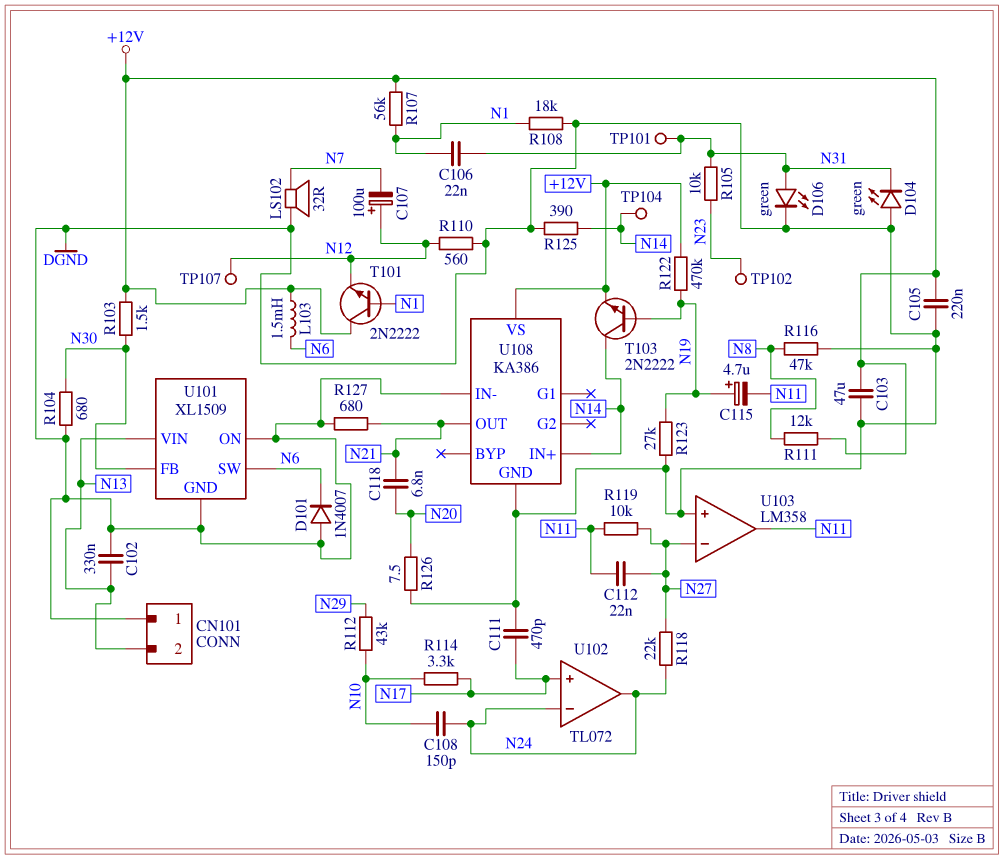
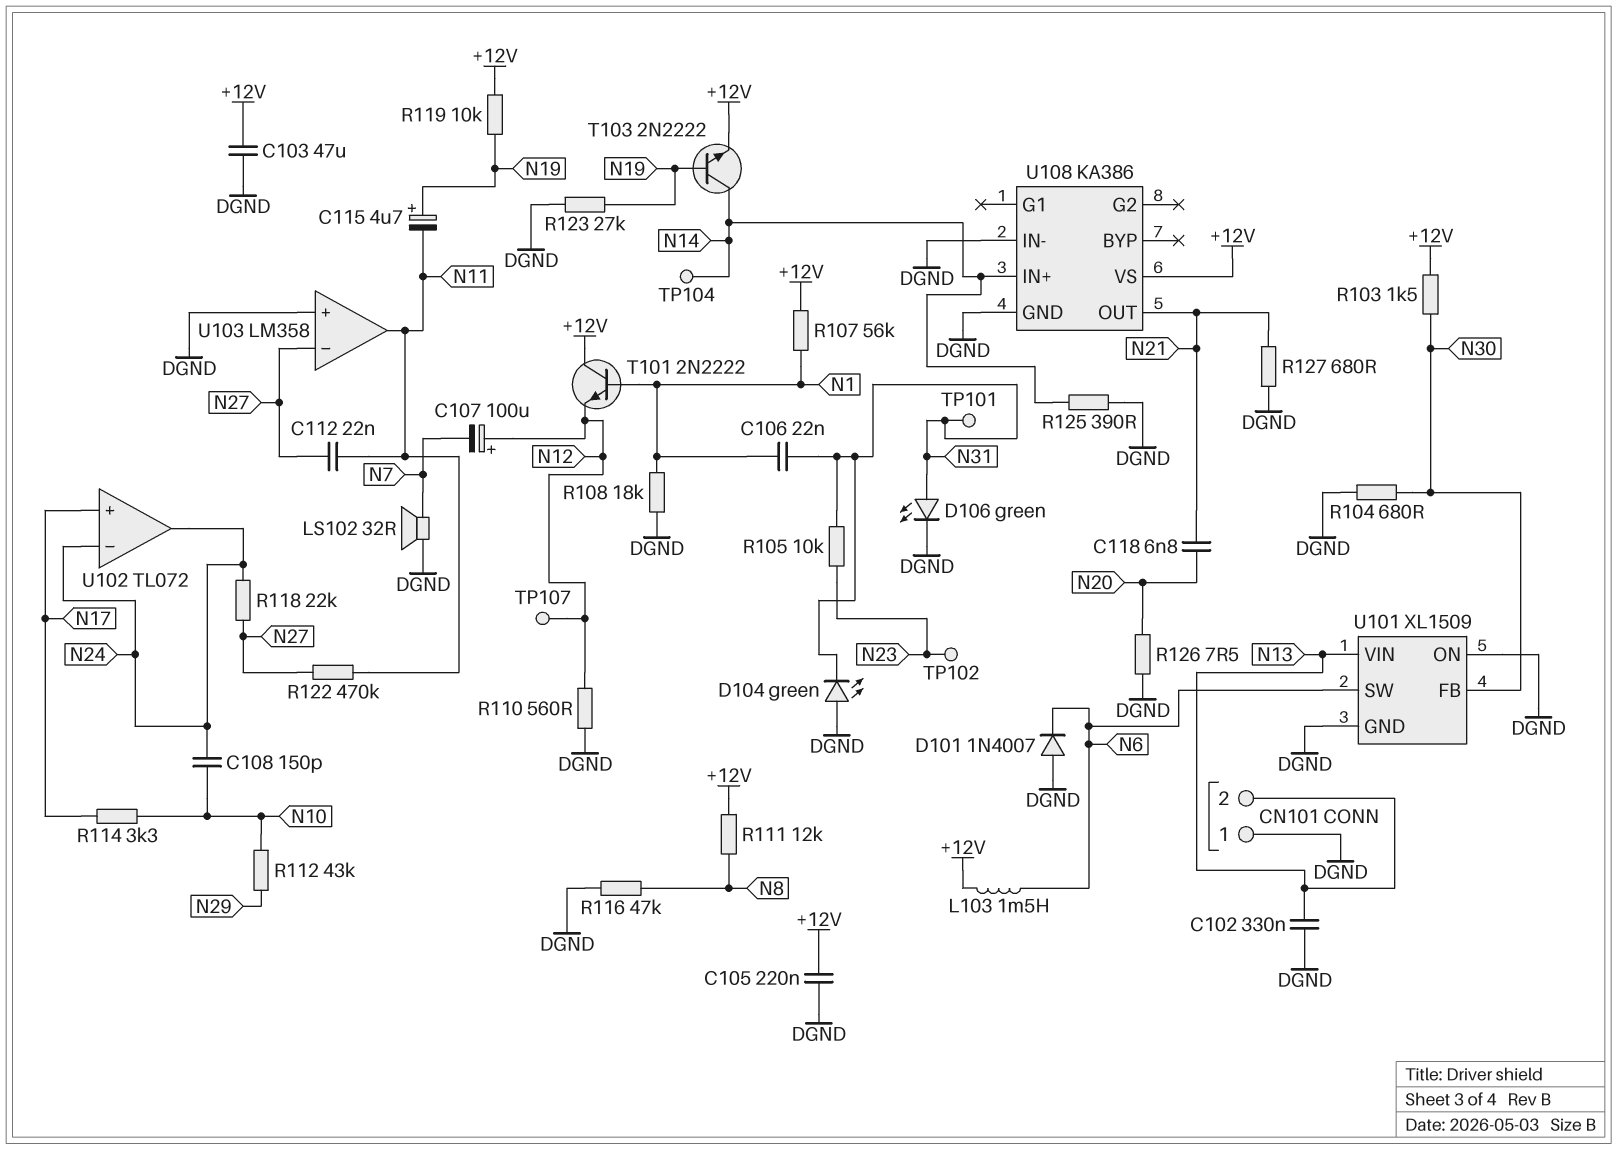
C111: 470pF (DGND, N17) -> none
R119: 10k (N11, N27) -> 10k (+12V, N19)
R122: 470k (+12V, N19) -> 470k (N11, N27)

